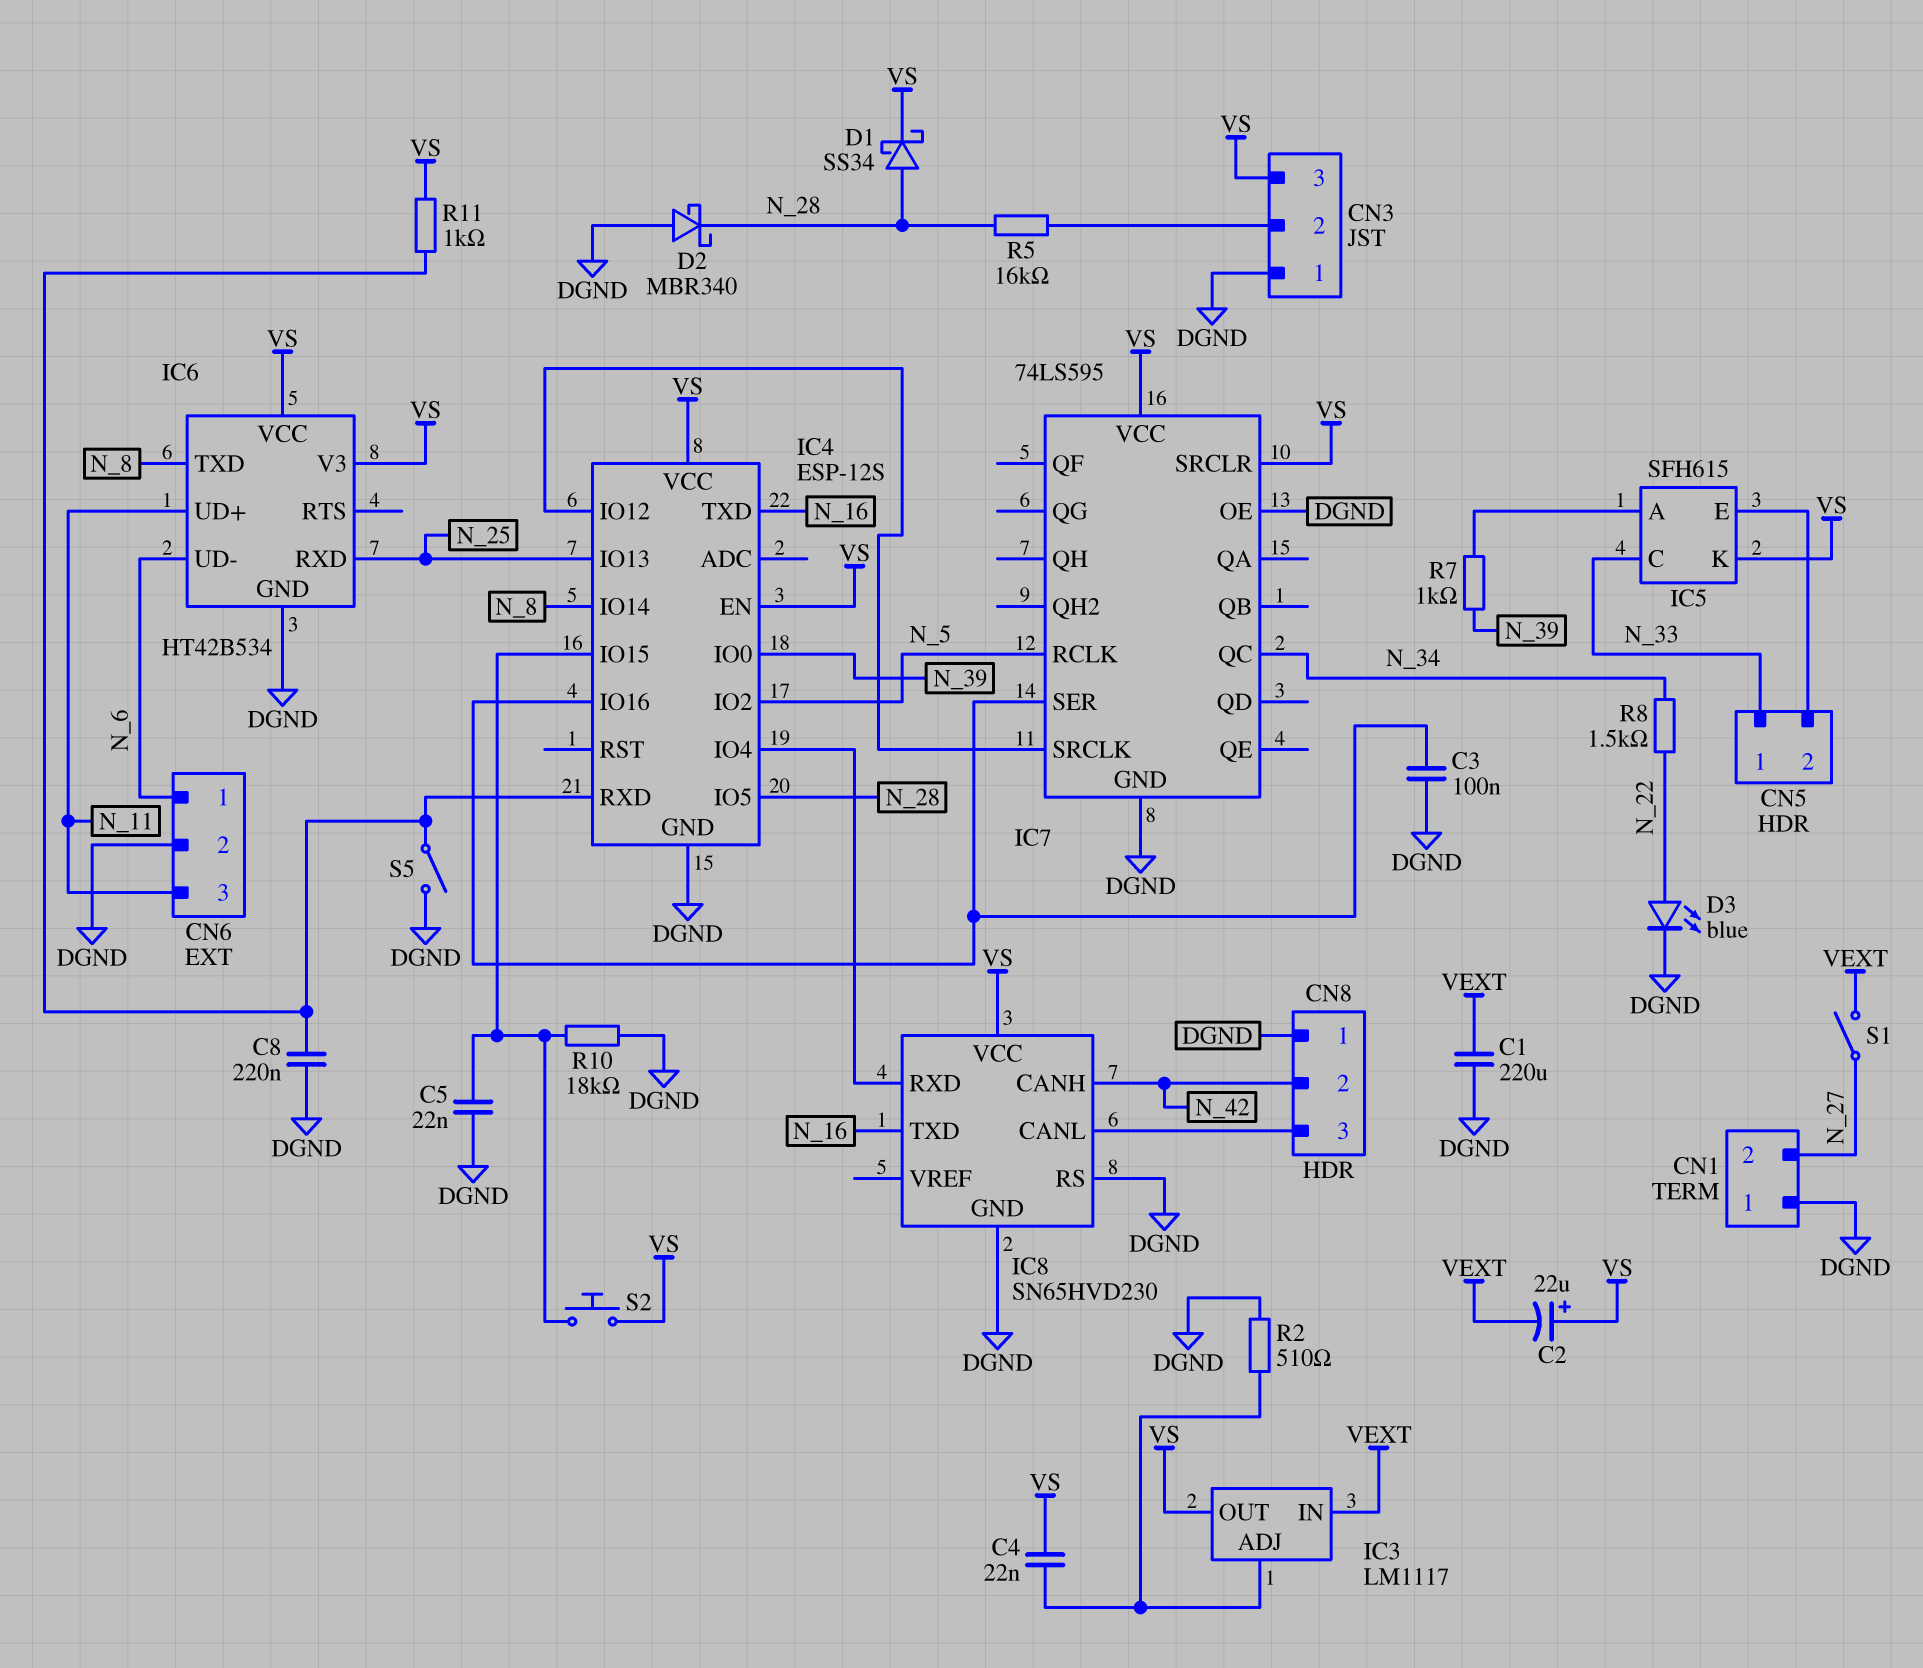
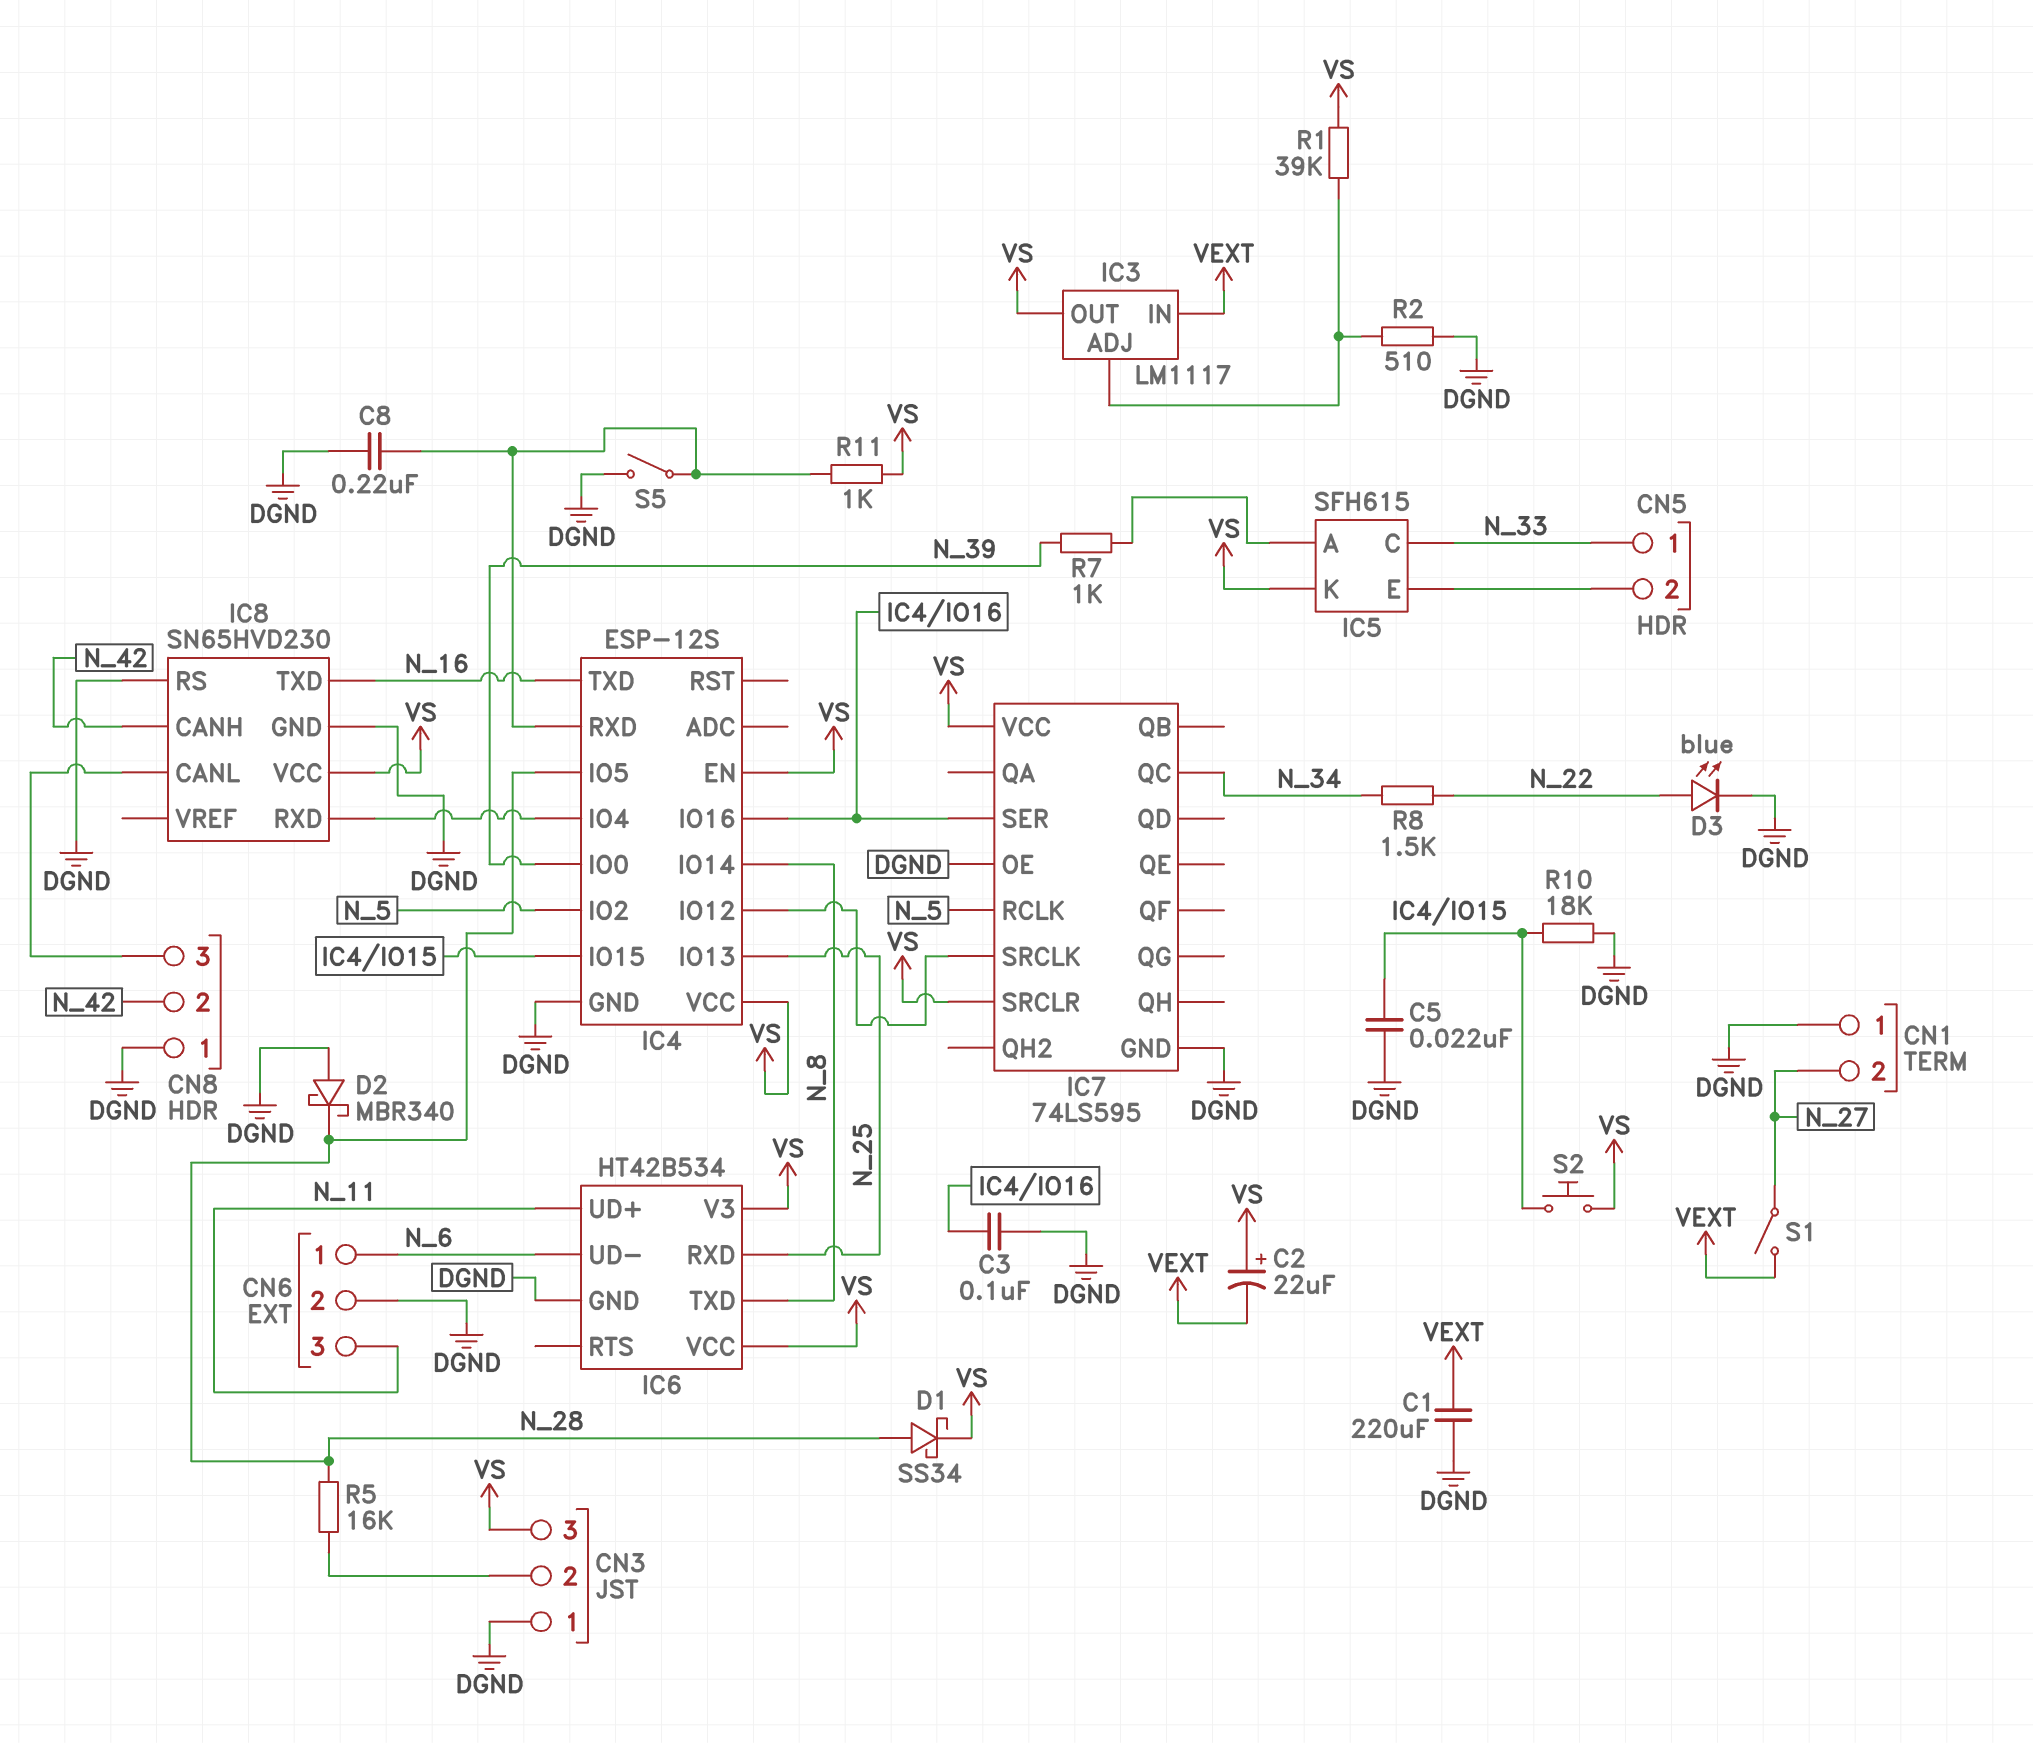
C4: 22nF (IC3/ADJ, VS) -> none
R1: none -> 39k (IC3/ADJ, VS)

